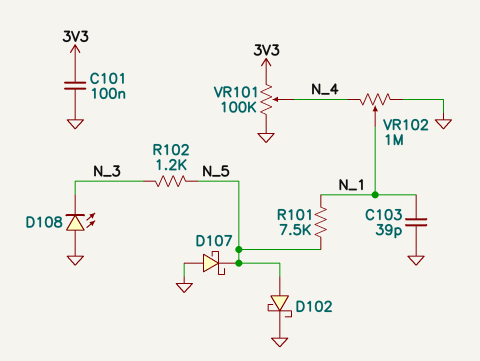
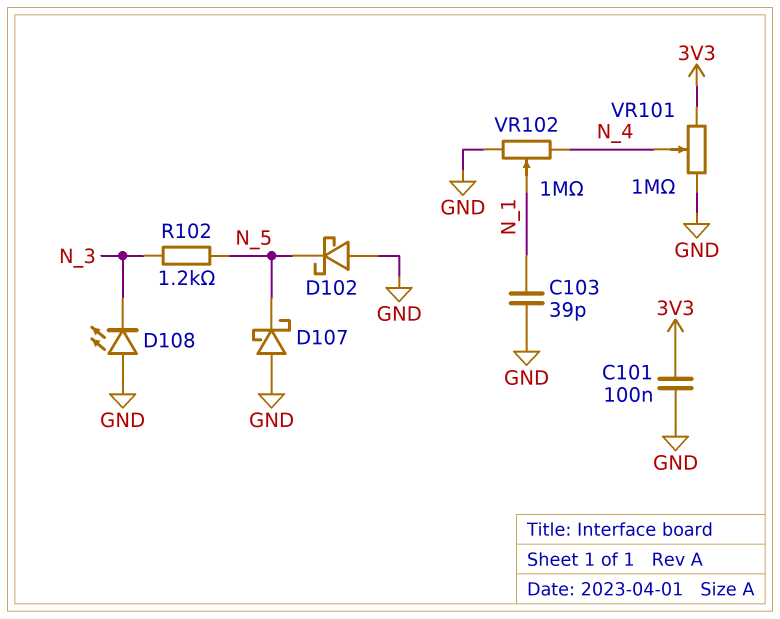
D102: schottky (A N_5, K GND) -> schottky (A GND, K N_5)
R101: 7.5k (N_1, N_5) -> none
VR101: 100k (3V3, GND, wiper N_4) -> 1M (3V3, GND, wiper N_4)

